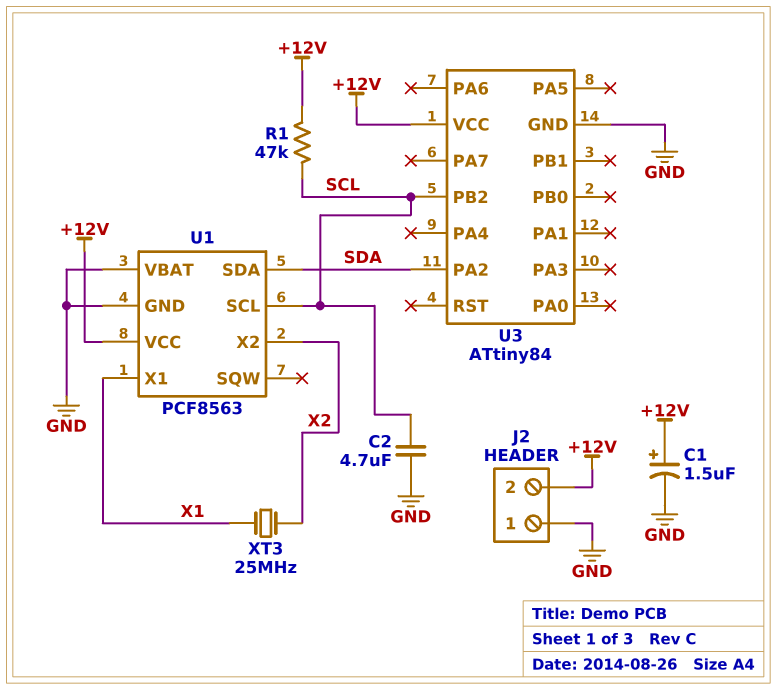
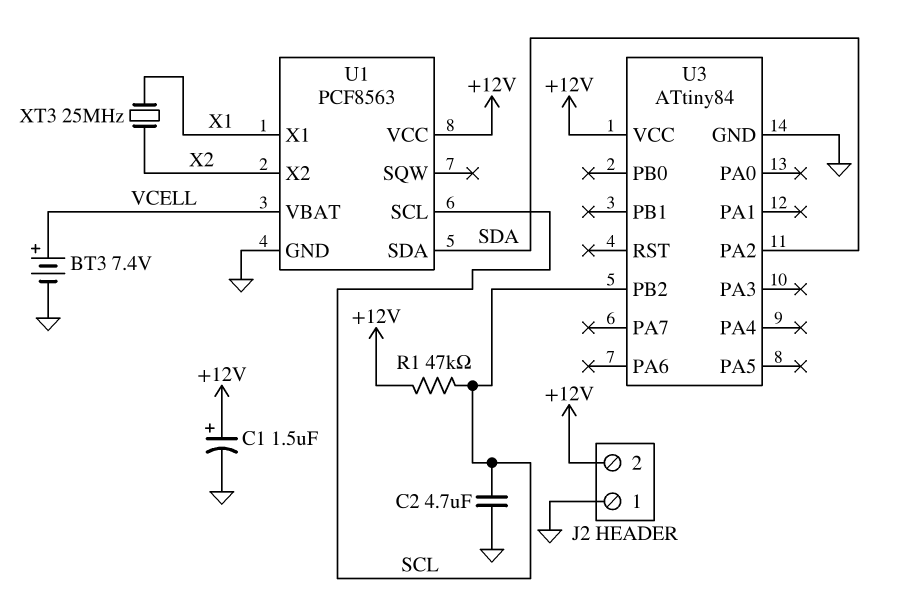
BT3: none -> 7.4V (plus VCELL, minus GND)
U1 pin VBAT: GND -> VCELL

